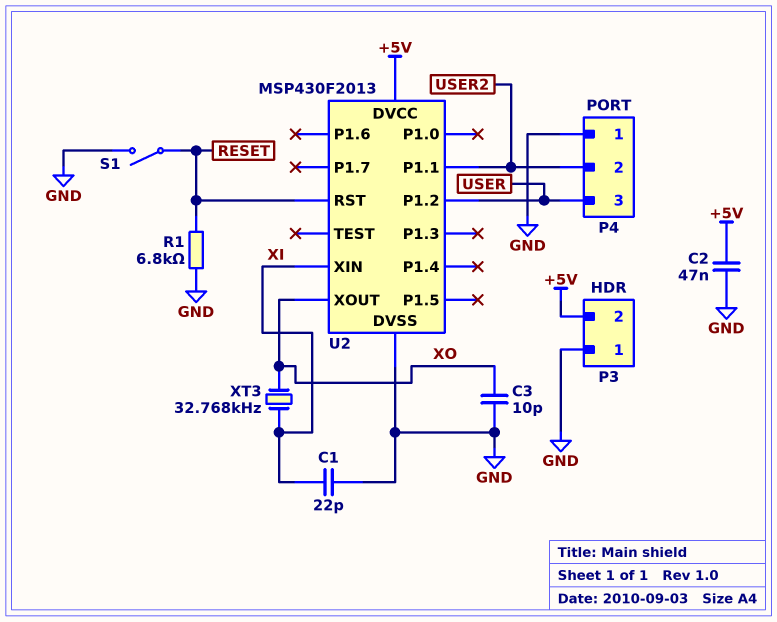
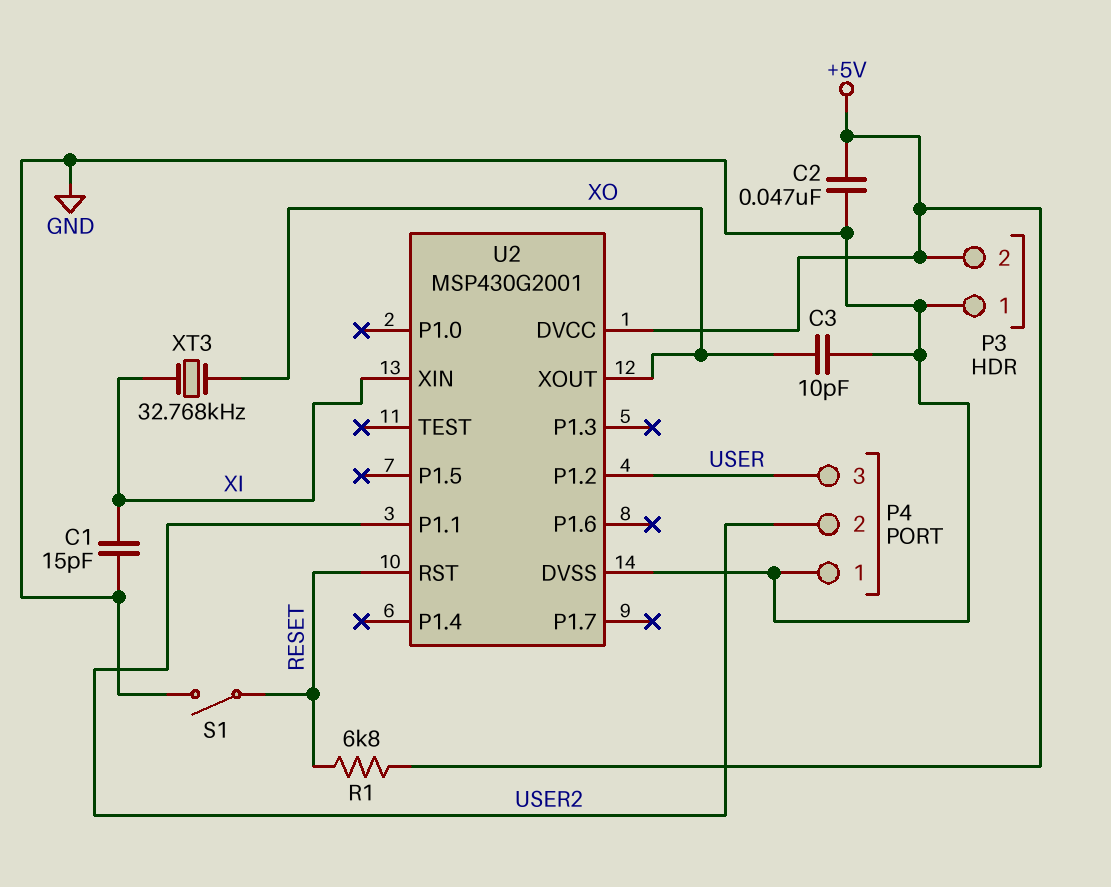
C1: 22pF (GND, XI) -> 15pF (GND, XI)
R1: 6.8k (GND, RESET) -> 6.8k (+5V, RESET)
U2: MSP430F2013 -> MSP430G2001

